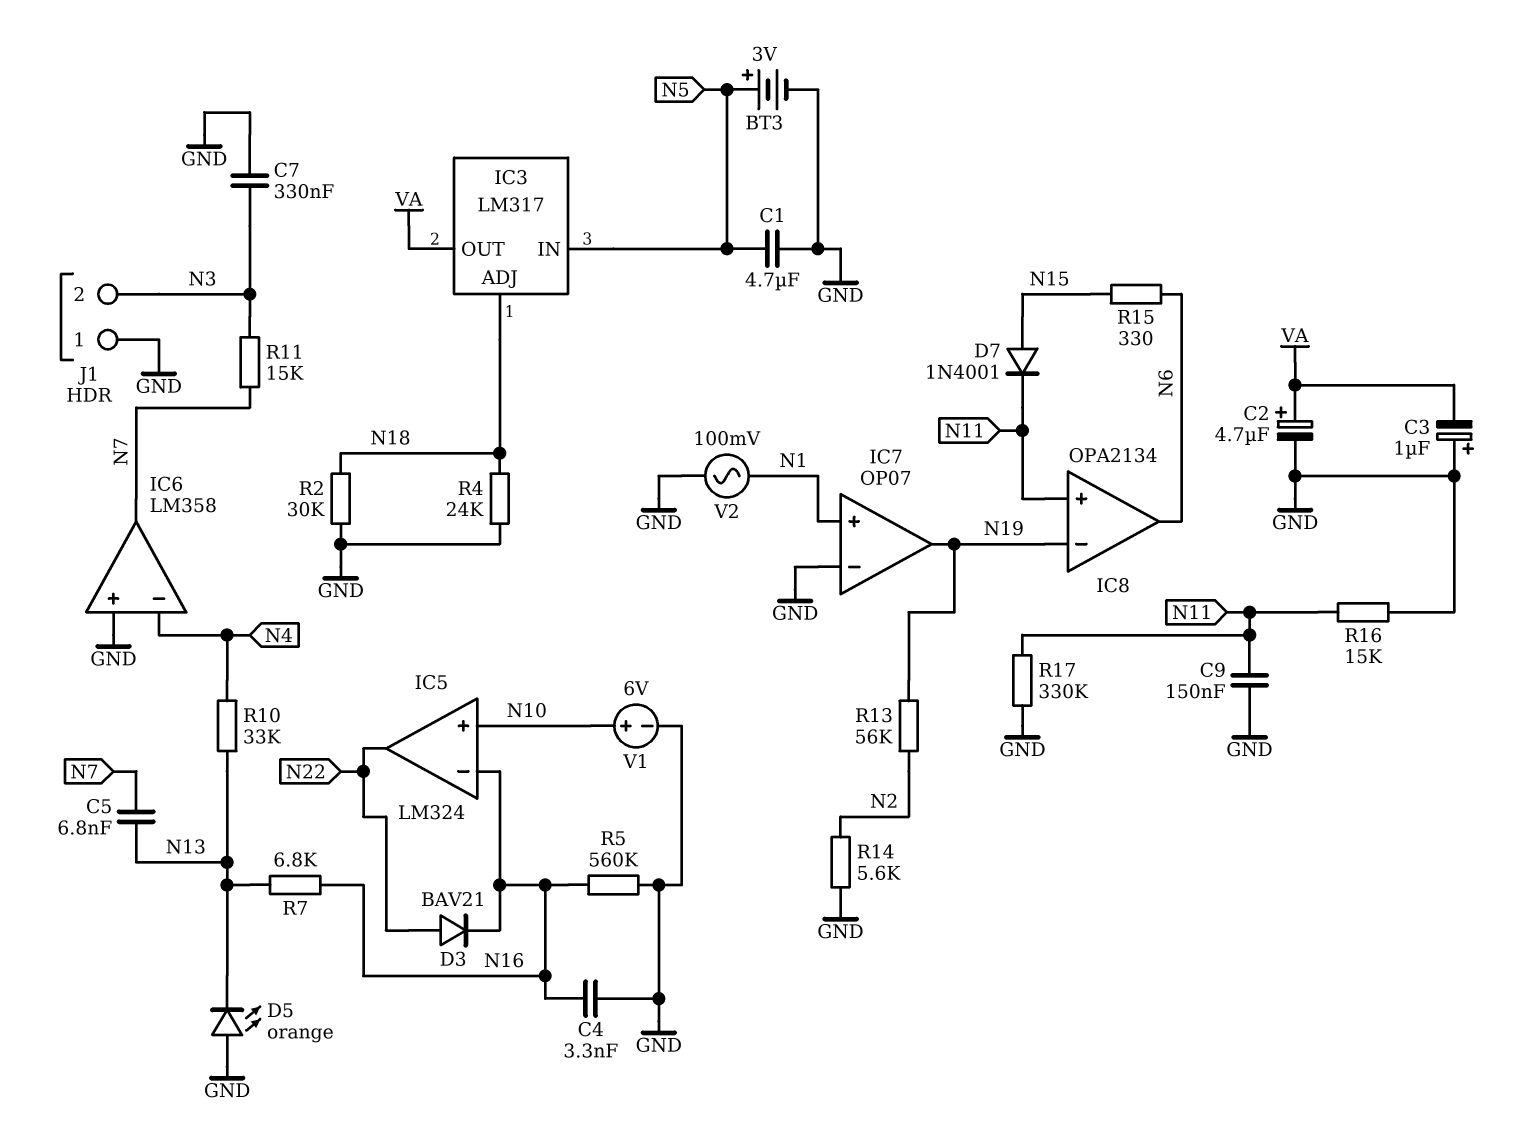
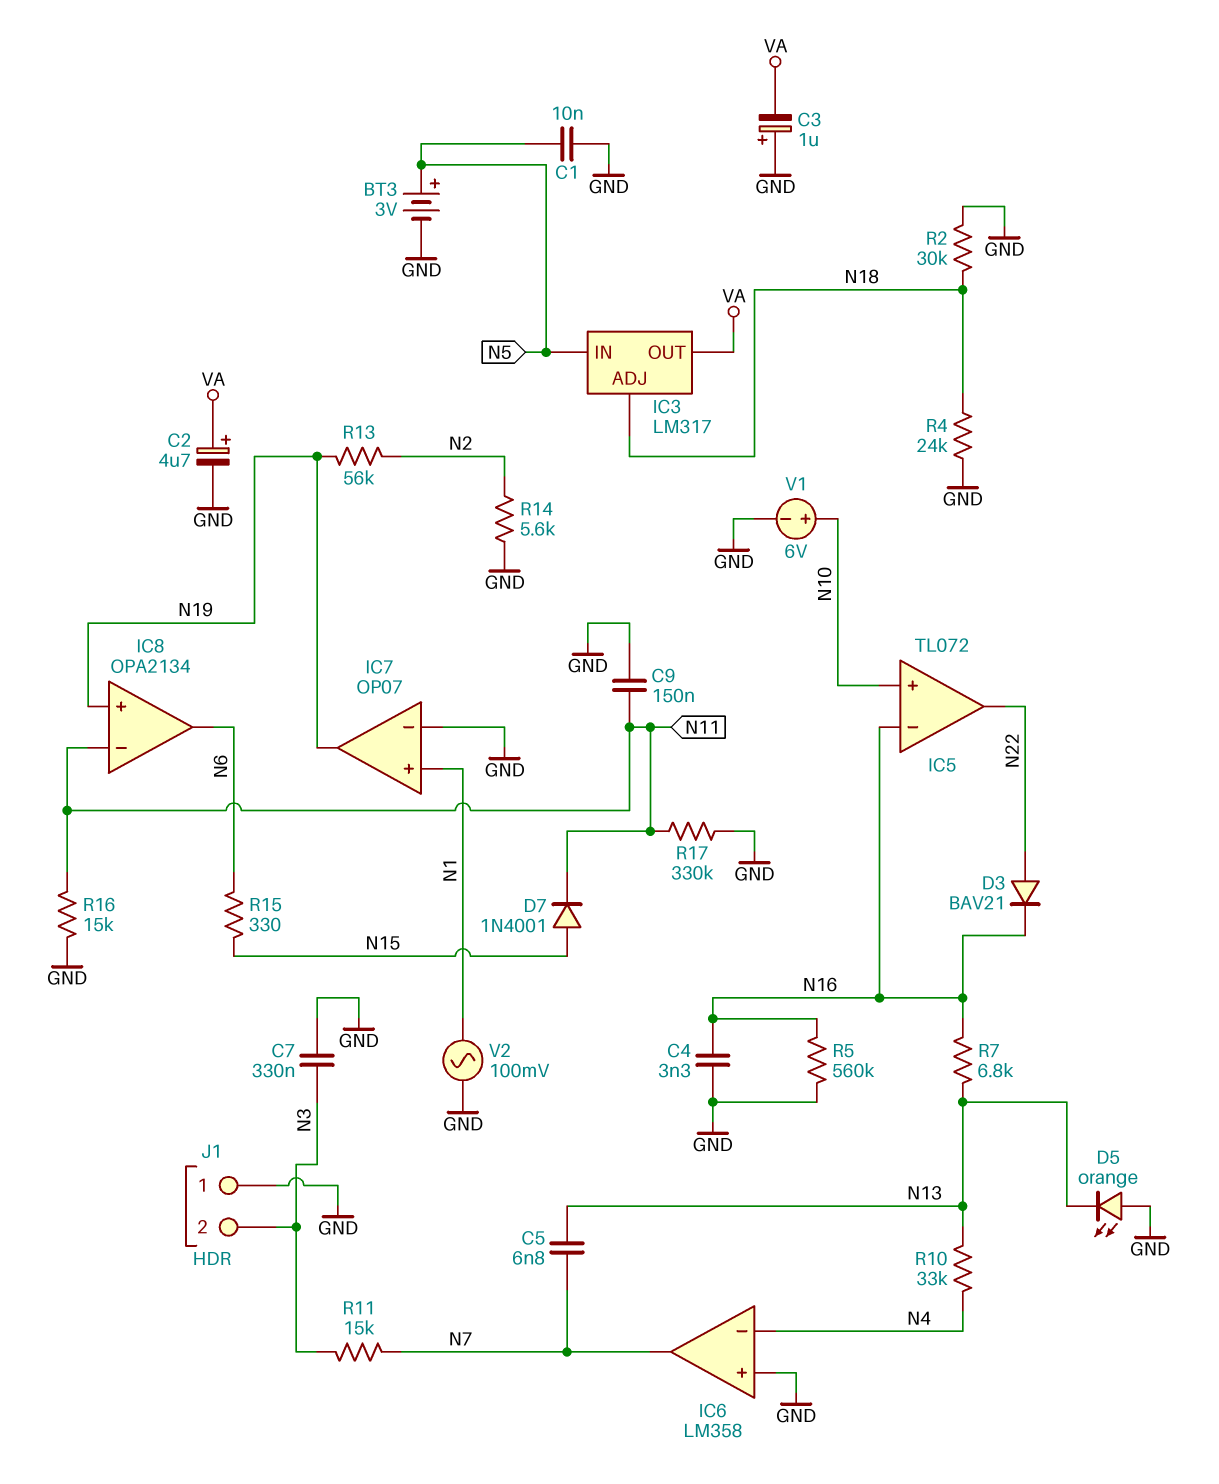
C1: 4.7uF (GND, N5) -> 10nF (GND, N5)
IC5: LM324 -> TL072
IC8 pin in+: N11 -> N19
IC8 pin in-: N19 -> N11

